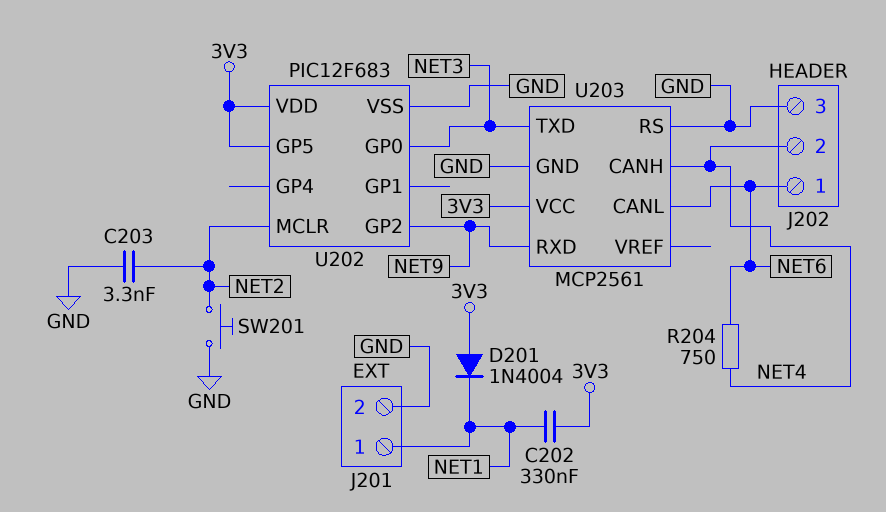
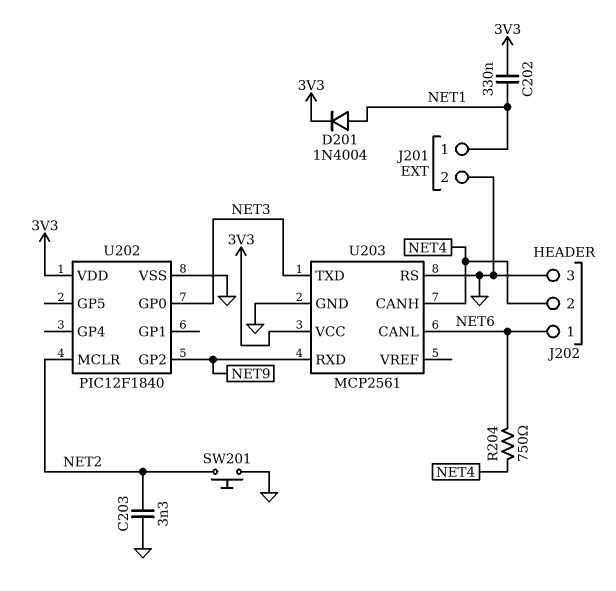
D201: diode 1N4004 (A 3V3, K NET1) -> diode 1N4004 (A NET1, K 3V3)
U202: PIC12F683 -> PIC12F1840
U202 pin GP5: 3V3 -> none

